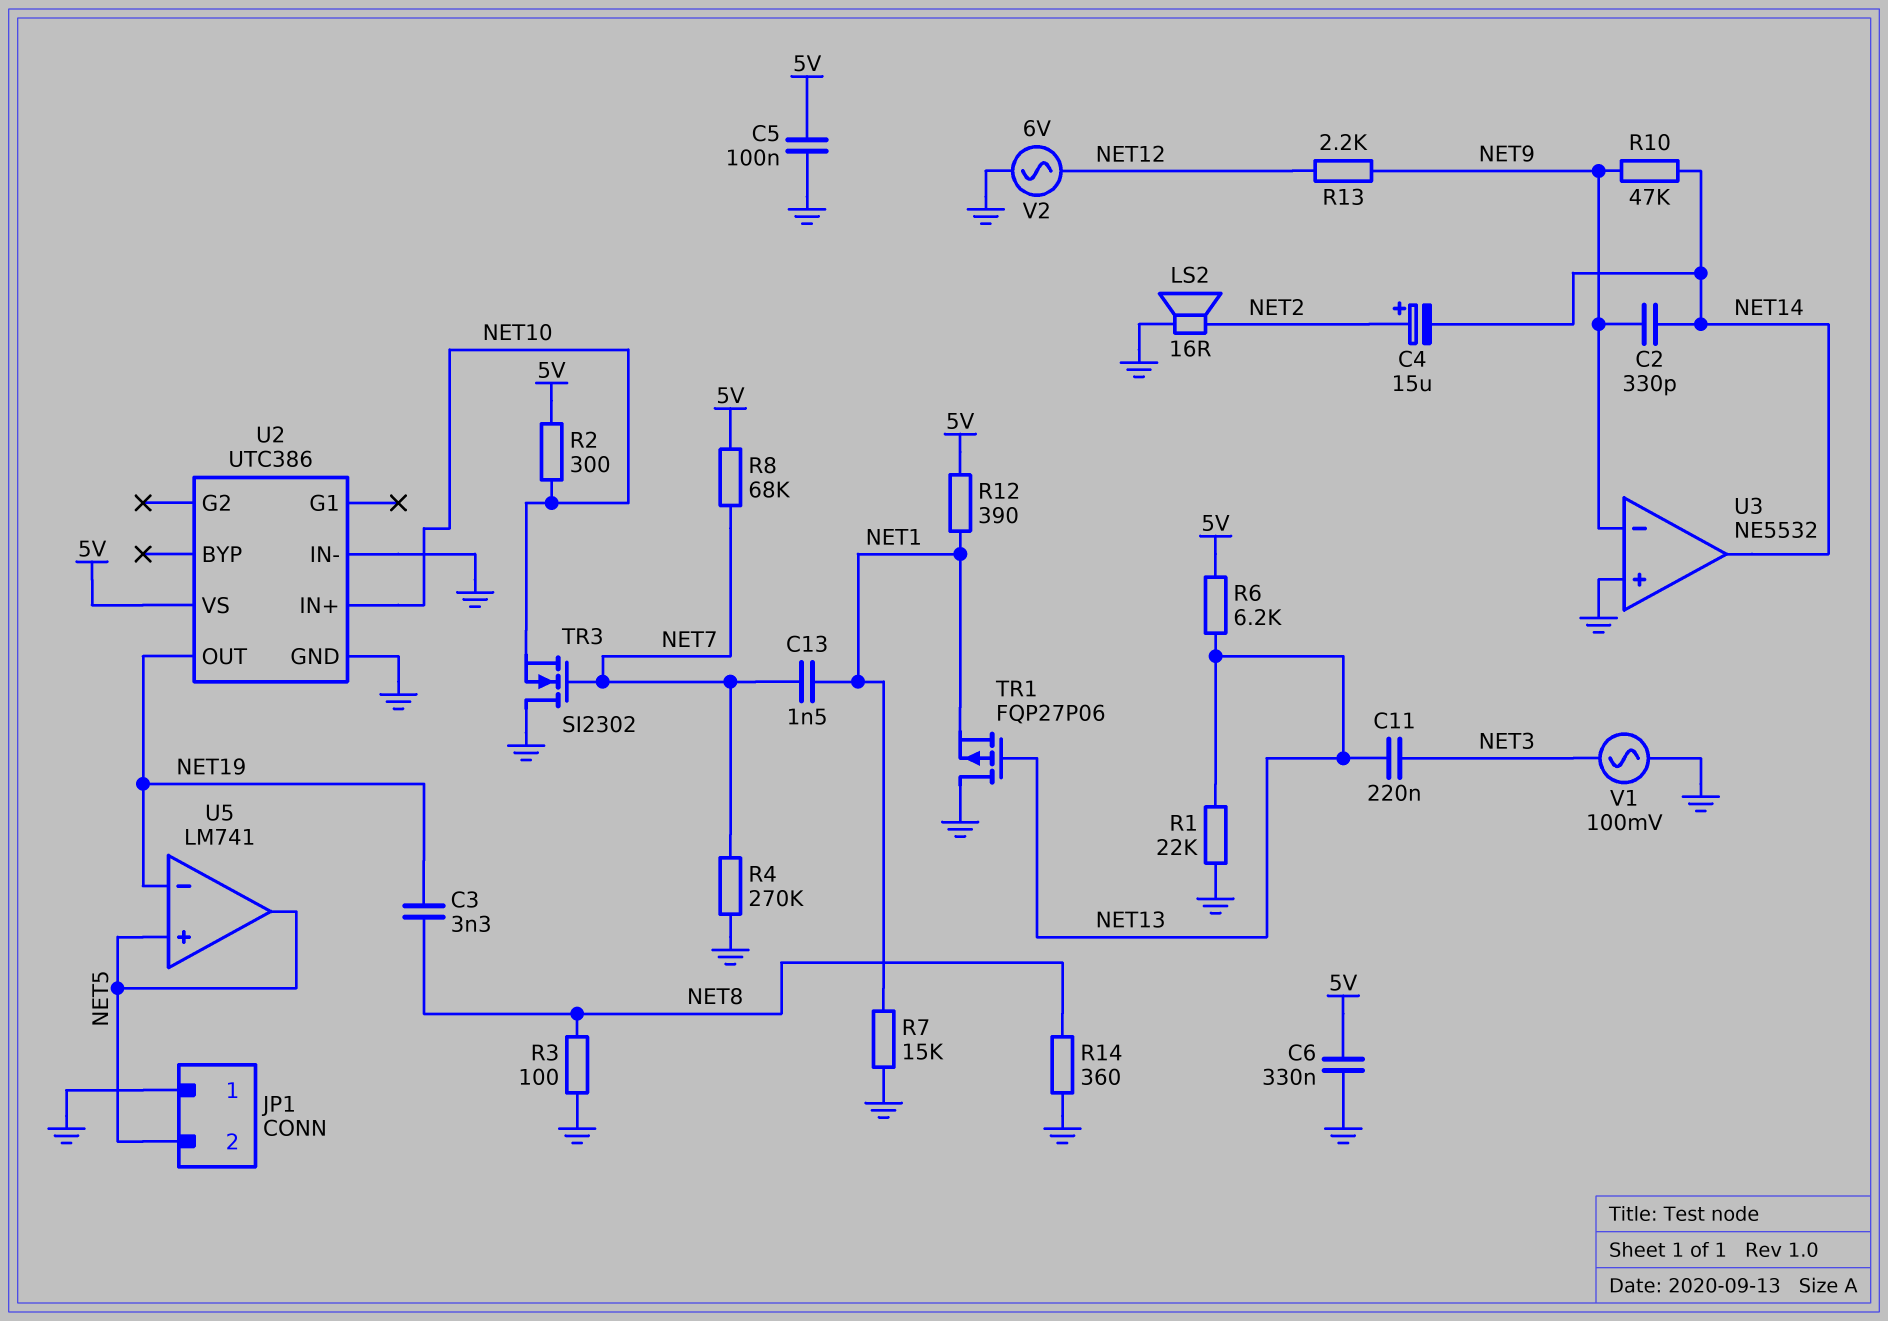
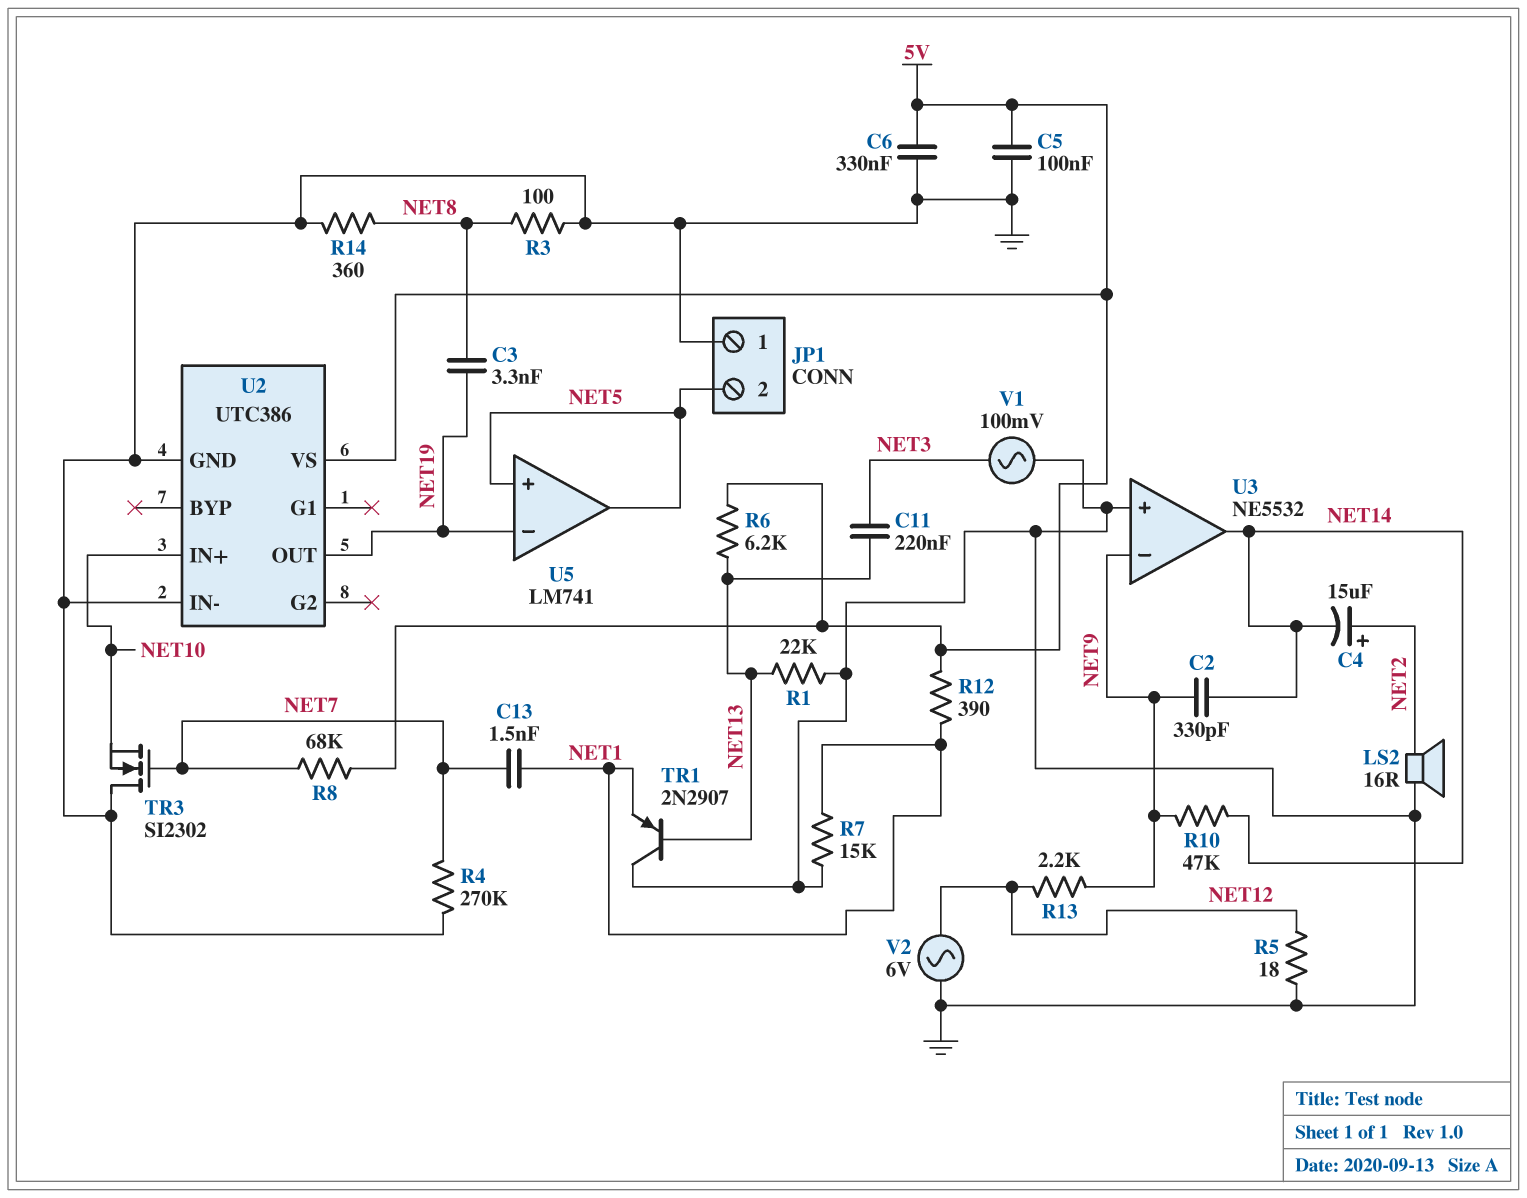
R2: 300 (5V, NET10) -> none
R5: none -> 18 (GND, NET12)
TR1: PMOS FQP27P06 (G NET13, D GND, S NET1) -> PNP 2N2907 (B NET13, C GND, E NET1)

